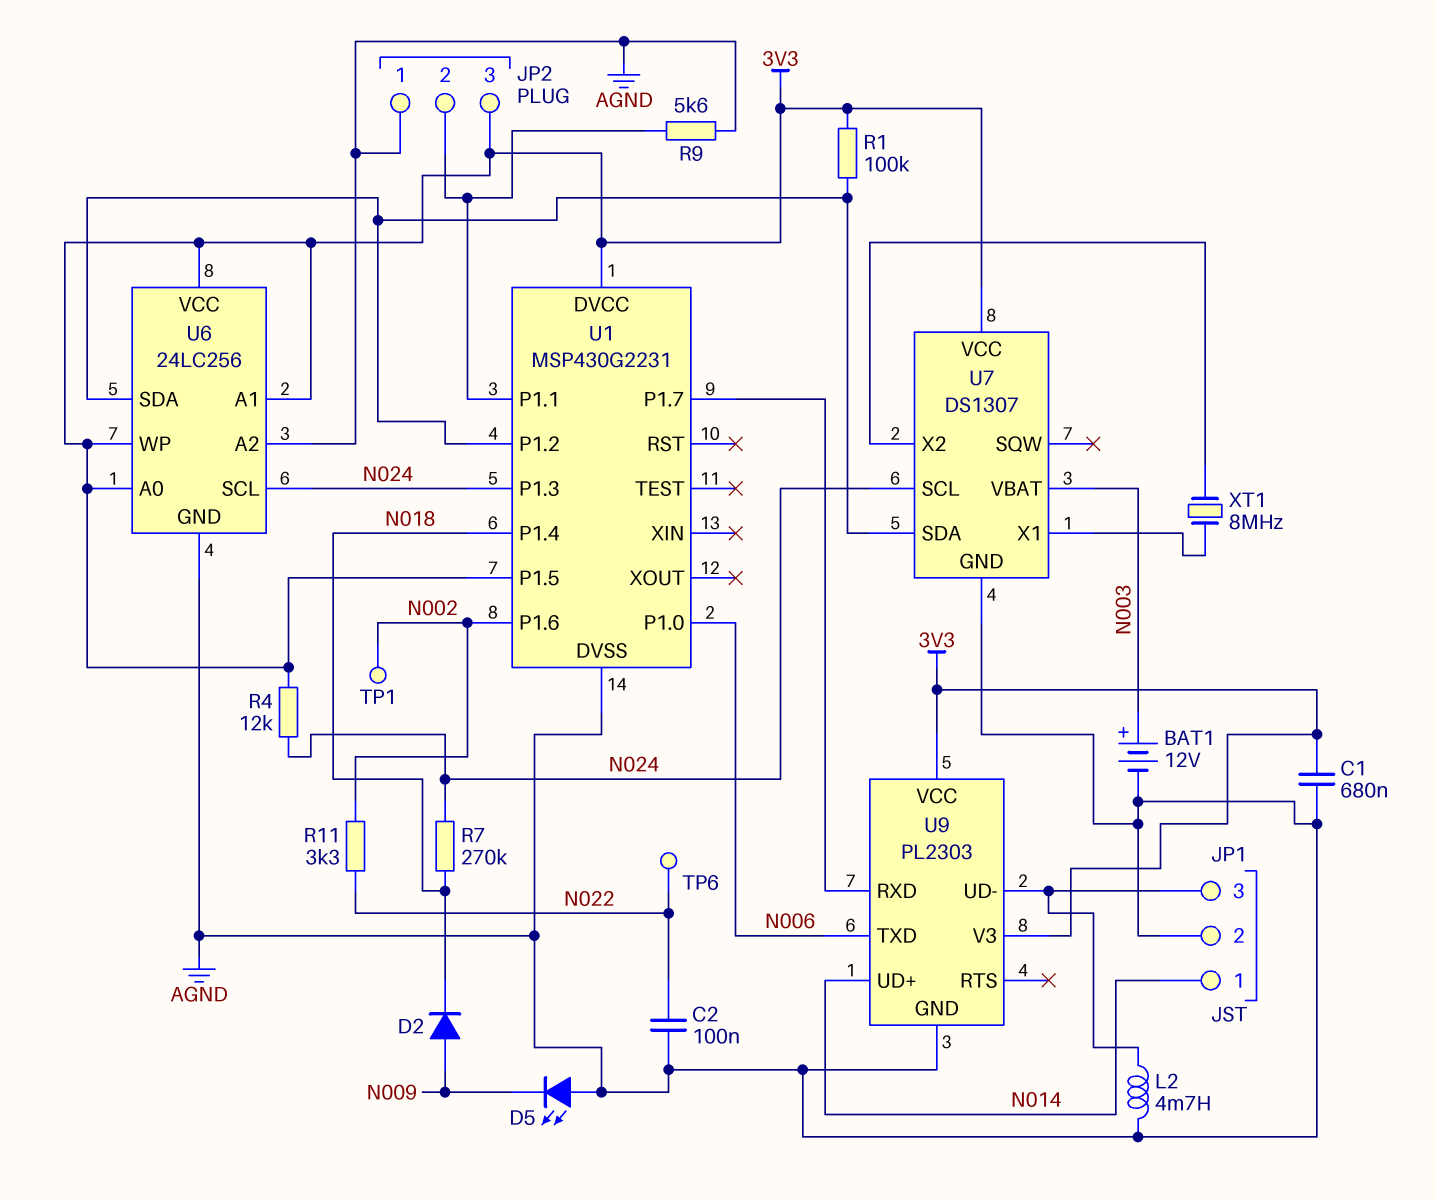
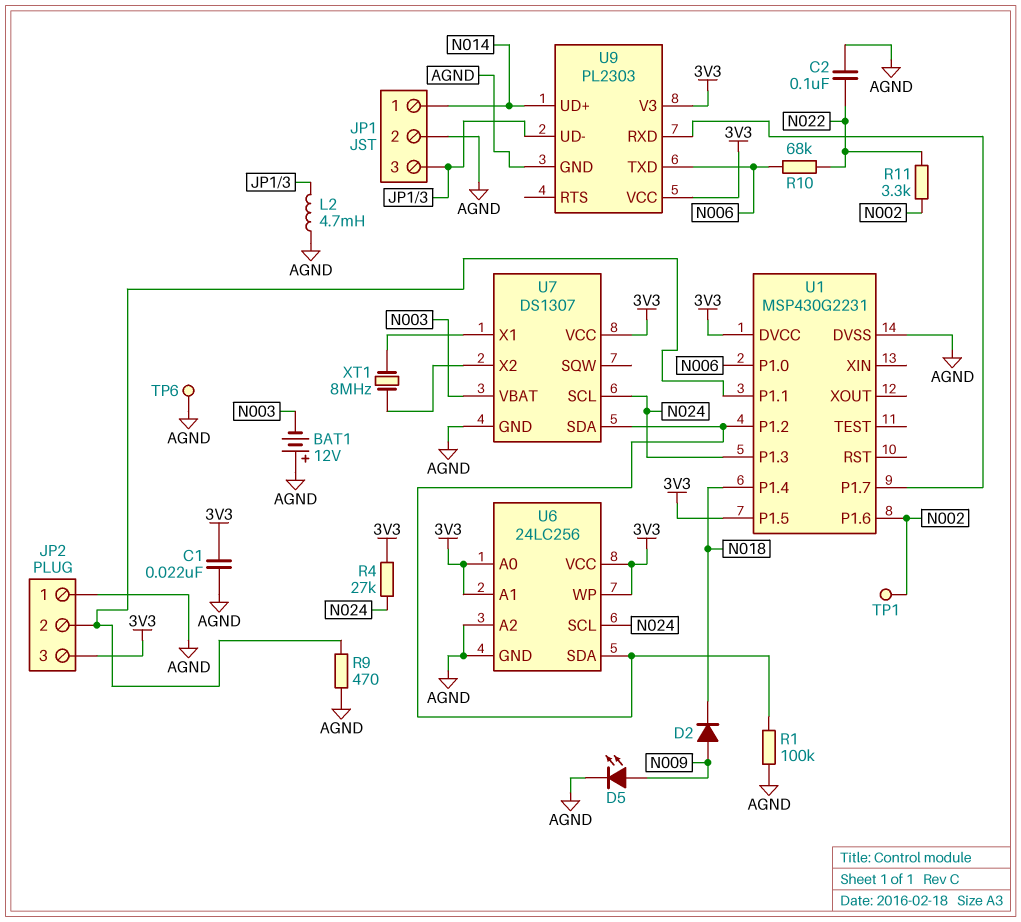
BAT1: 12V (plus N003, minus AGND) -> 12V (plus AGND, minus N003)
C1: 680nF (3V3, AGND) -> 22nF (3V3, AGND)
D5: LED (A AGND, K N009) -> LED (A N009, K AGND)
R1: 100k (3V3, U1/P1.2) -> 100k (AGND, U1/P1.2)
R4: 12k (3V3, N024) -> 27k (3V3, N024)
R7: 270k (N018, N024) -> none
R9: 5.6k (AGND, JP2/2) -> 470 (AGND, JP2/2)
R10: none -> 68k (N006, N022)
TP6: test point (N022) -> test point (AGND)

